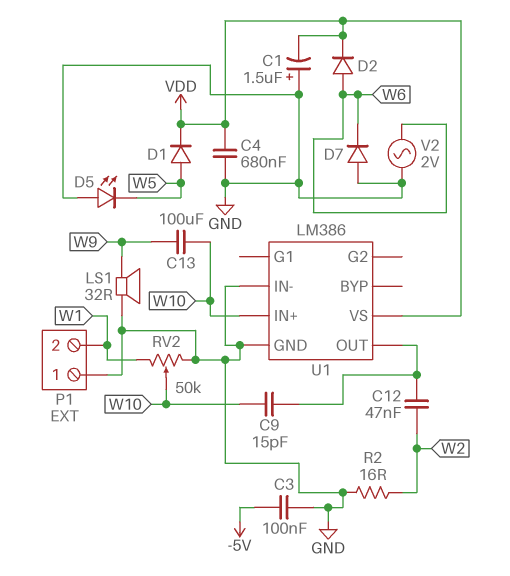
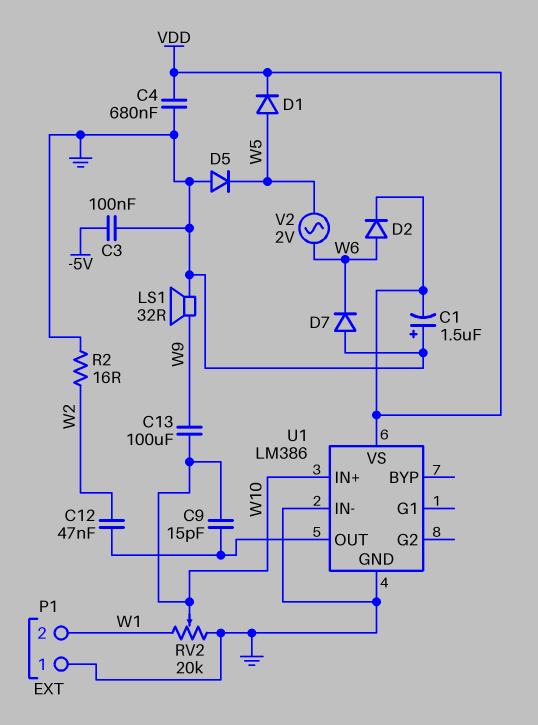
D5: LED (A GND, K W5) -> diode (A GND, K W5)
RV2: 50k (GND, W1, wiper W10) -> 20k (GND, W1, wiper W10)
V2: AC 2V (GND, W6) -> AC 2V (W5, W6)

